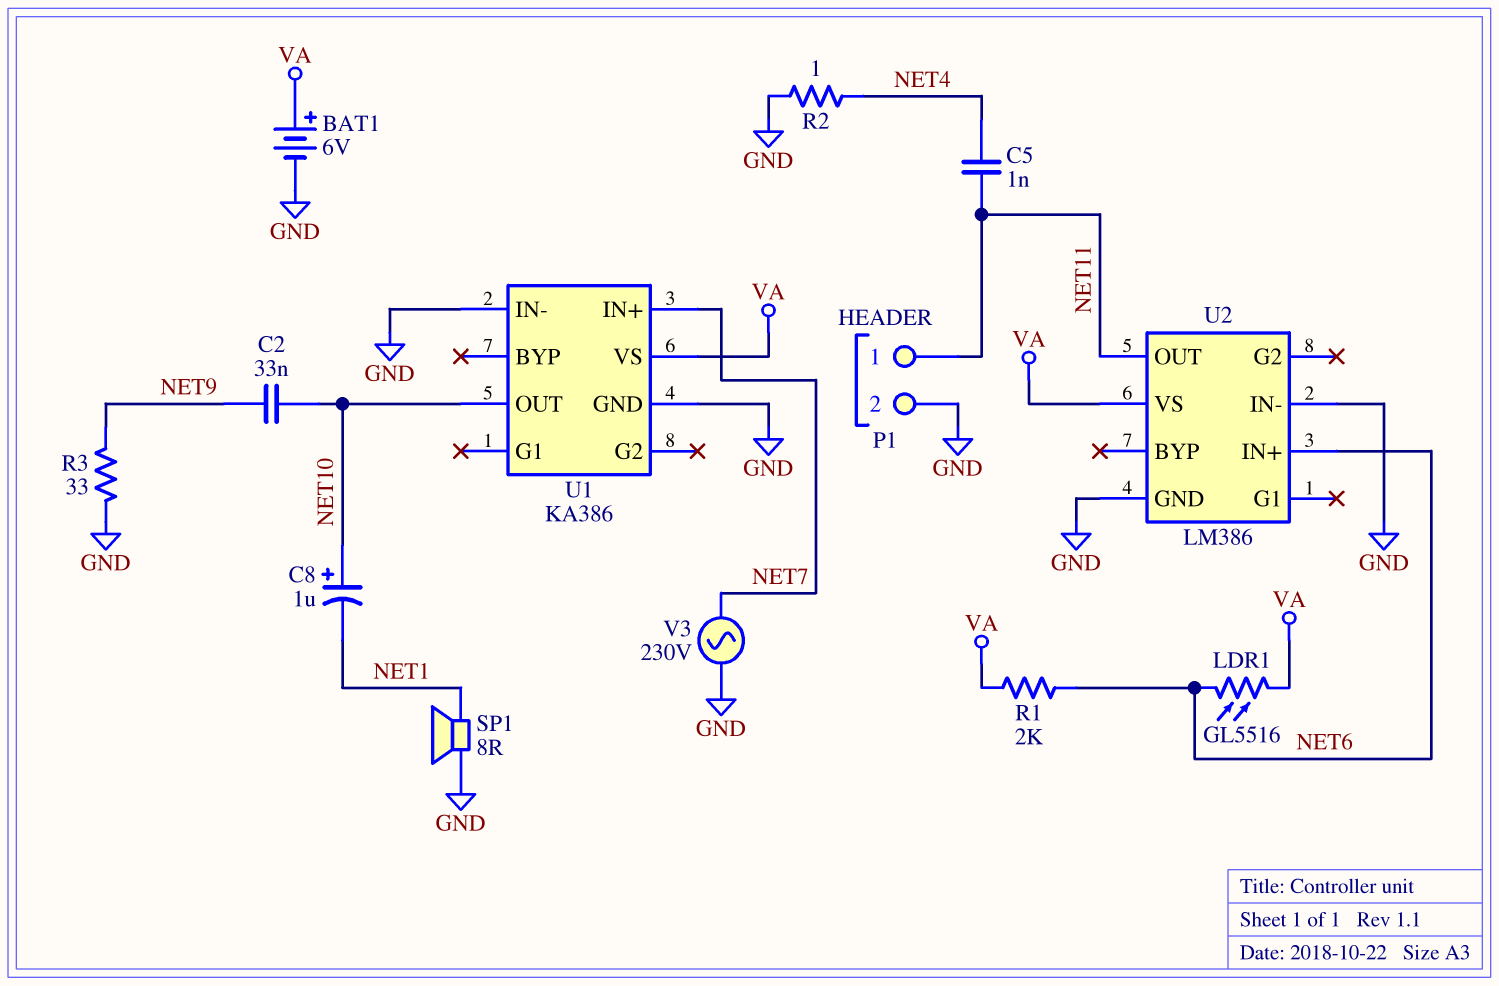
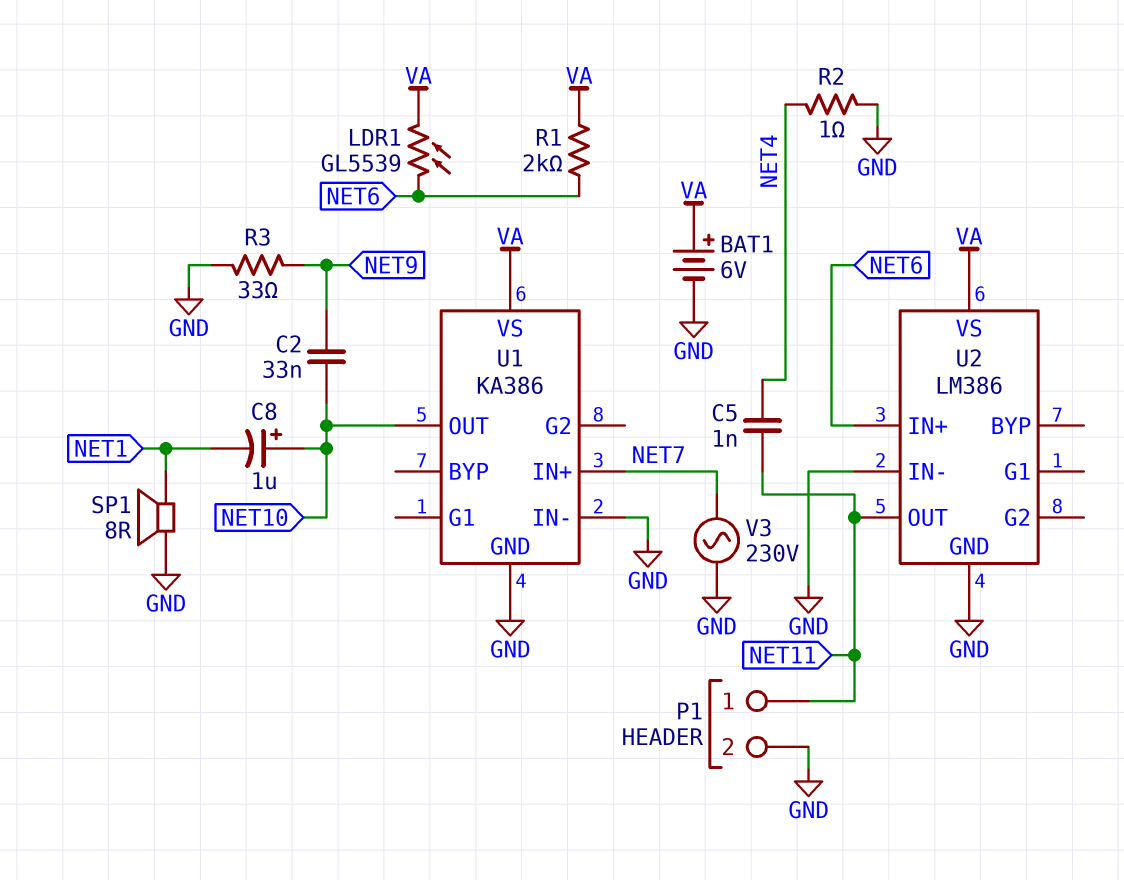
LDR1: GL5516 (NET6, VA) -> GL5539 (NET6, VA)

